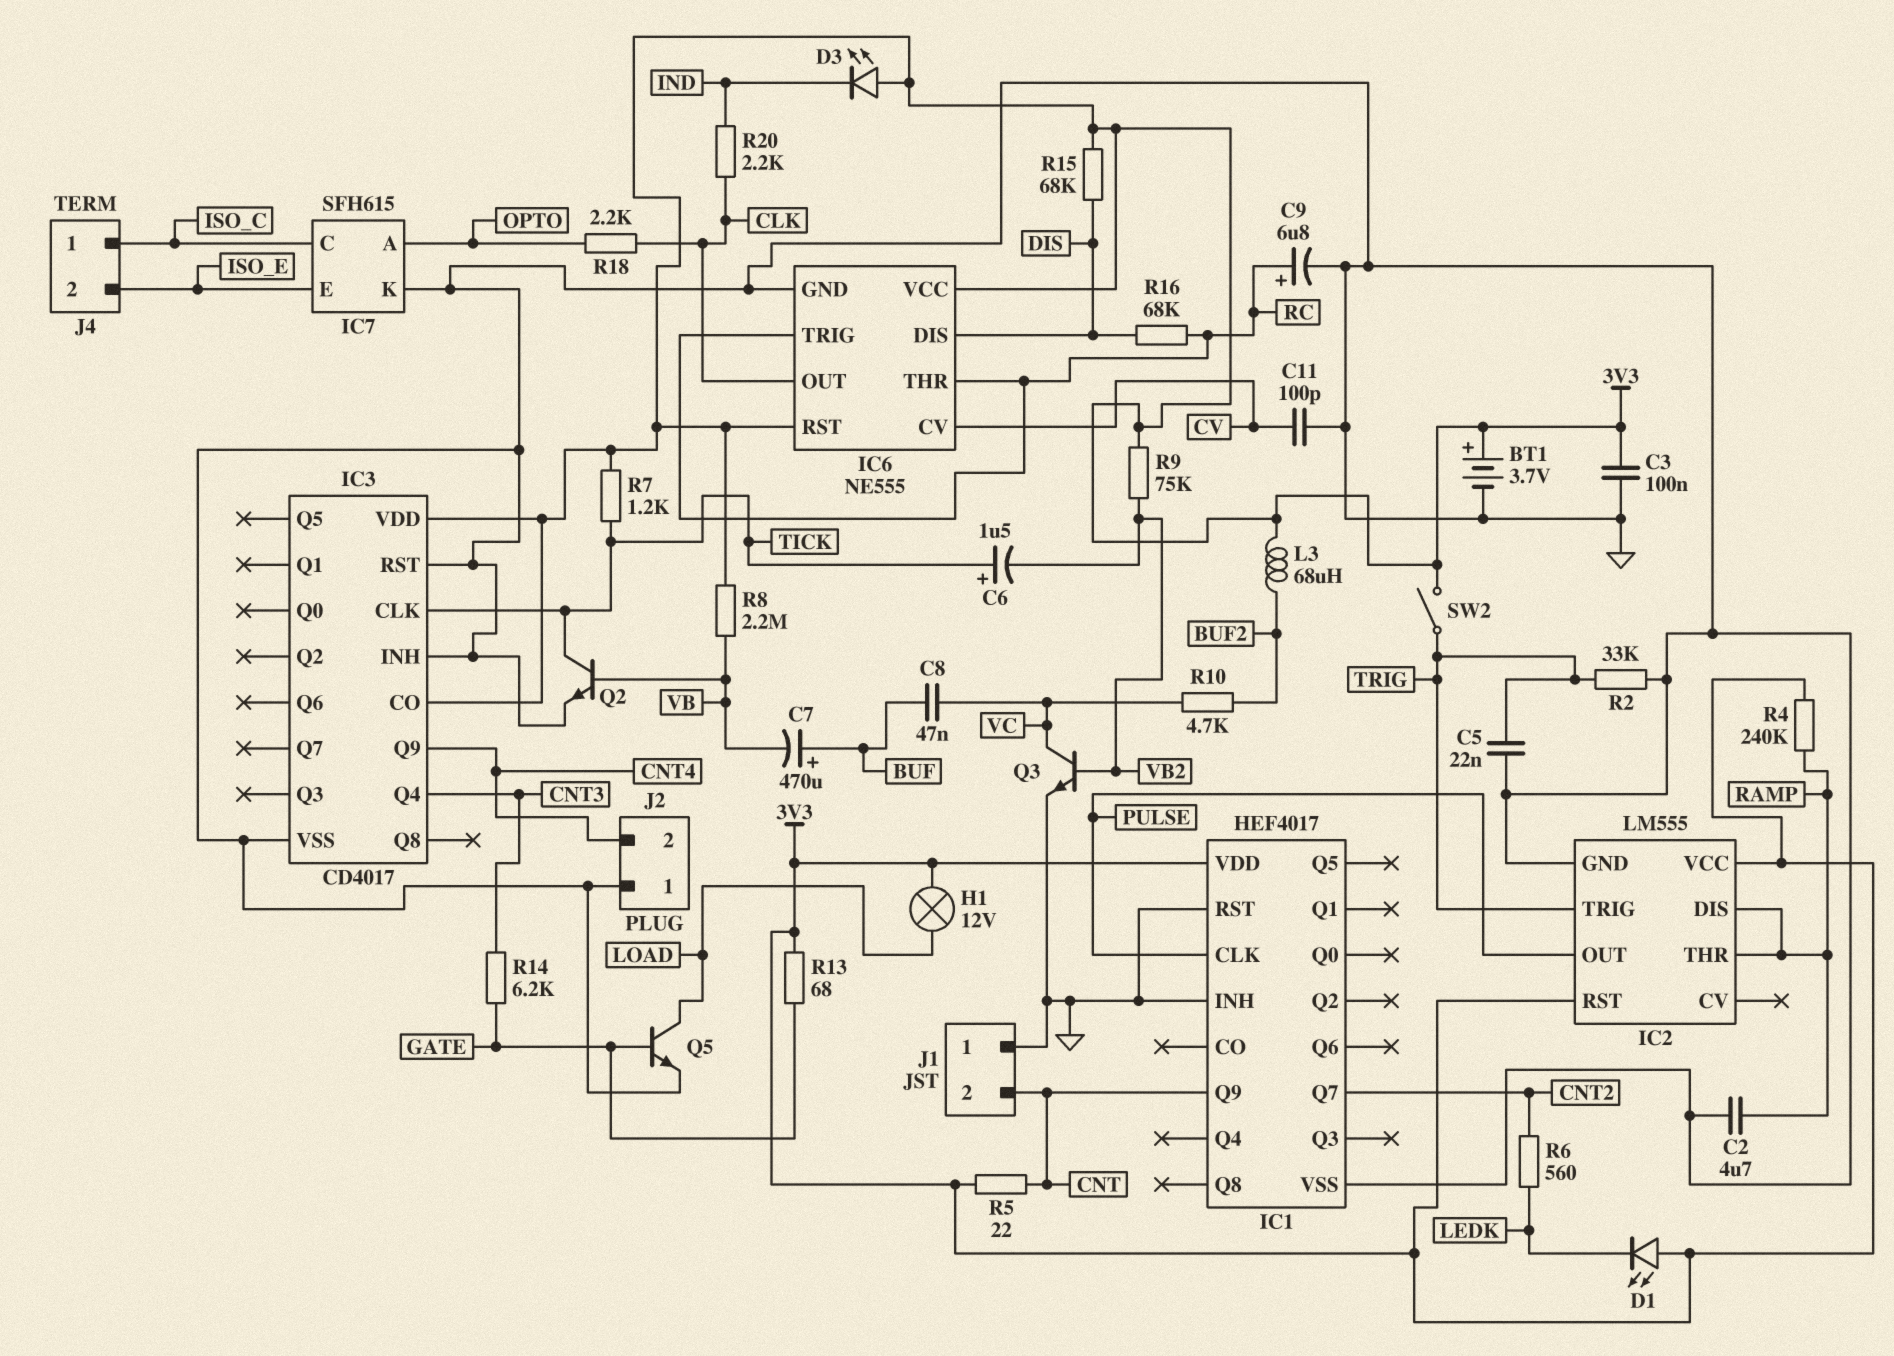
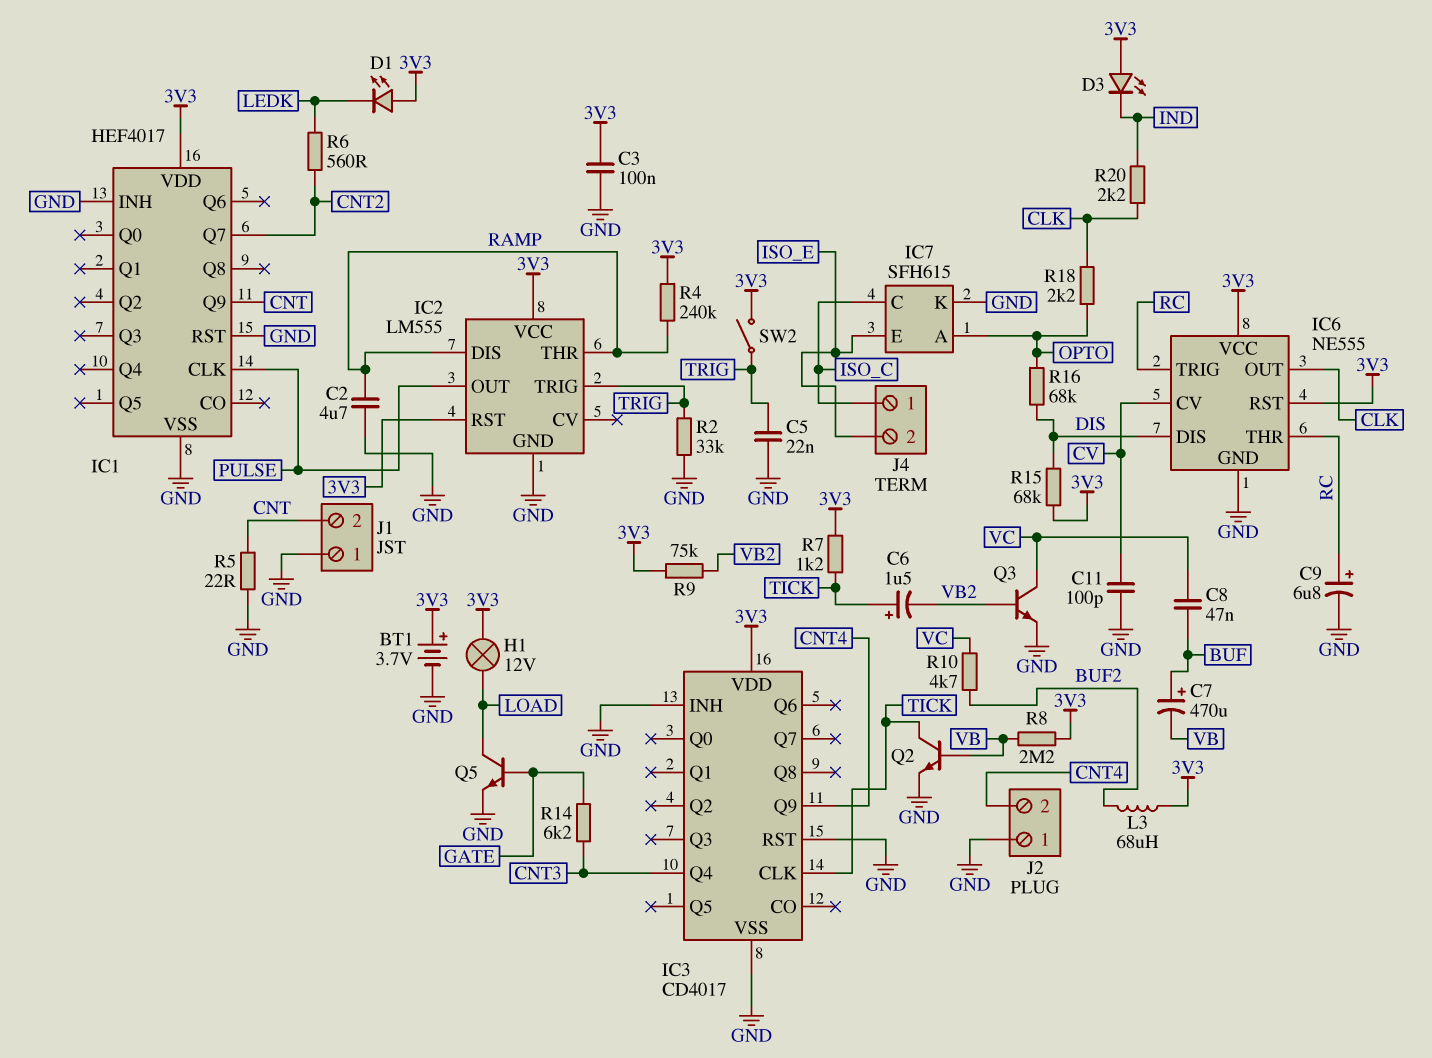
IC3 pin CO: 3V3 -> none
R5: 22 (3V3, CNT) -> 22 (CNT, GND)
R13: 68 (3V3, GATE) -> none
R16: 68k (DIS, RC) -> 68k (DIS, OPTO)

